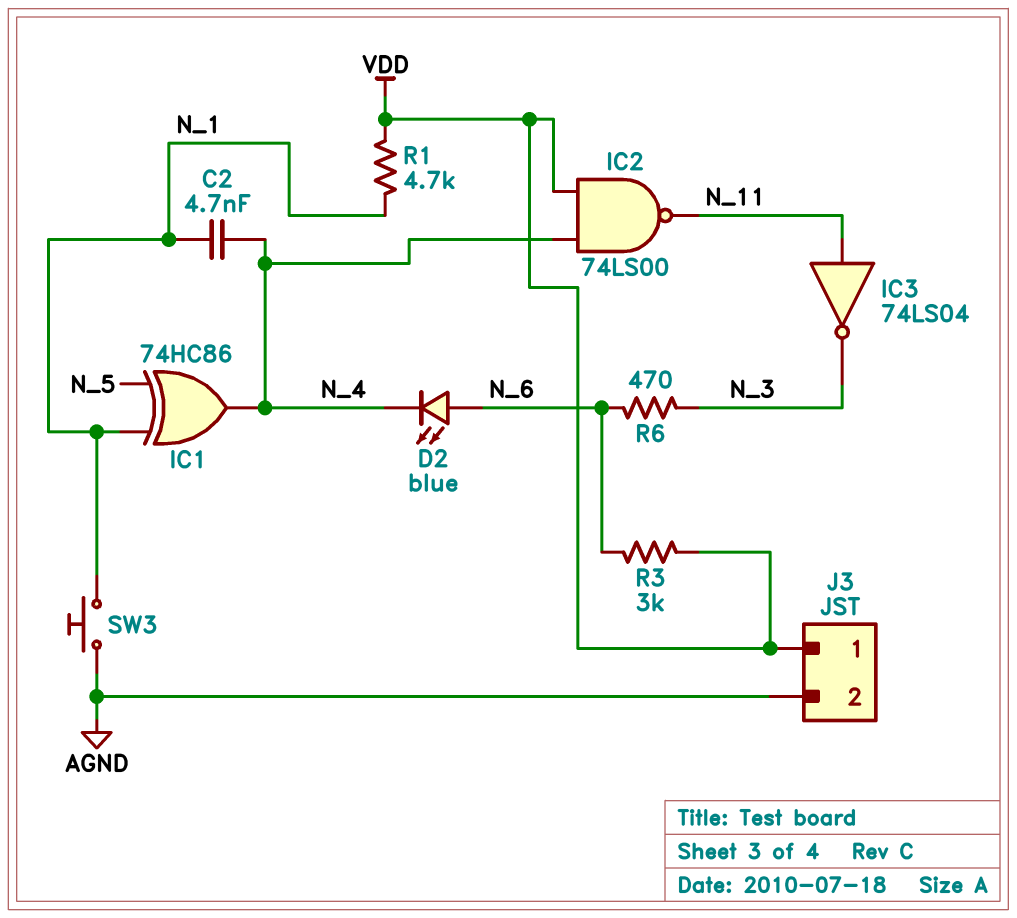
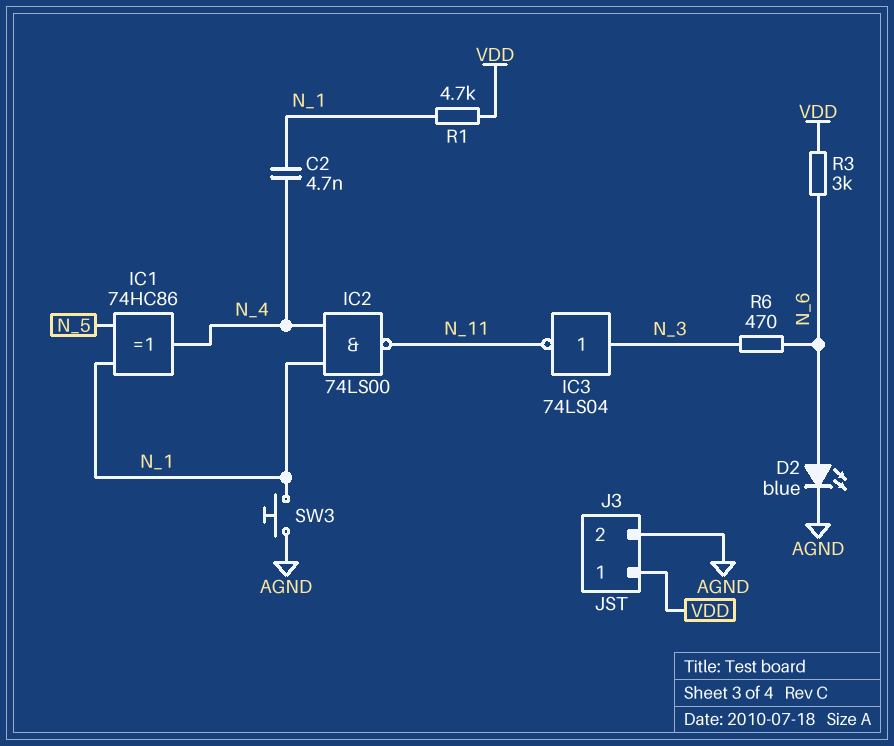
D2: LED blue (A N_6, K N_4) -> LED blue (A N_6, K AGND)
IC2: NAND 74LS00 (in N_4, in VDD, out N_11) -> NAND 74LS00 (in N_1, in N_4, out N_11)
IC3: NOT 74LS04 (in N_11, out N_3) -> NOT 74LS04 (in N_3, out N_11)

